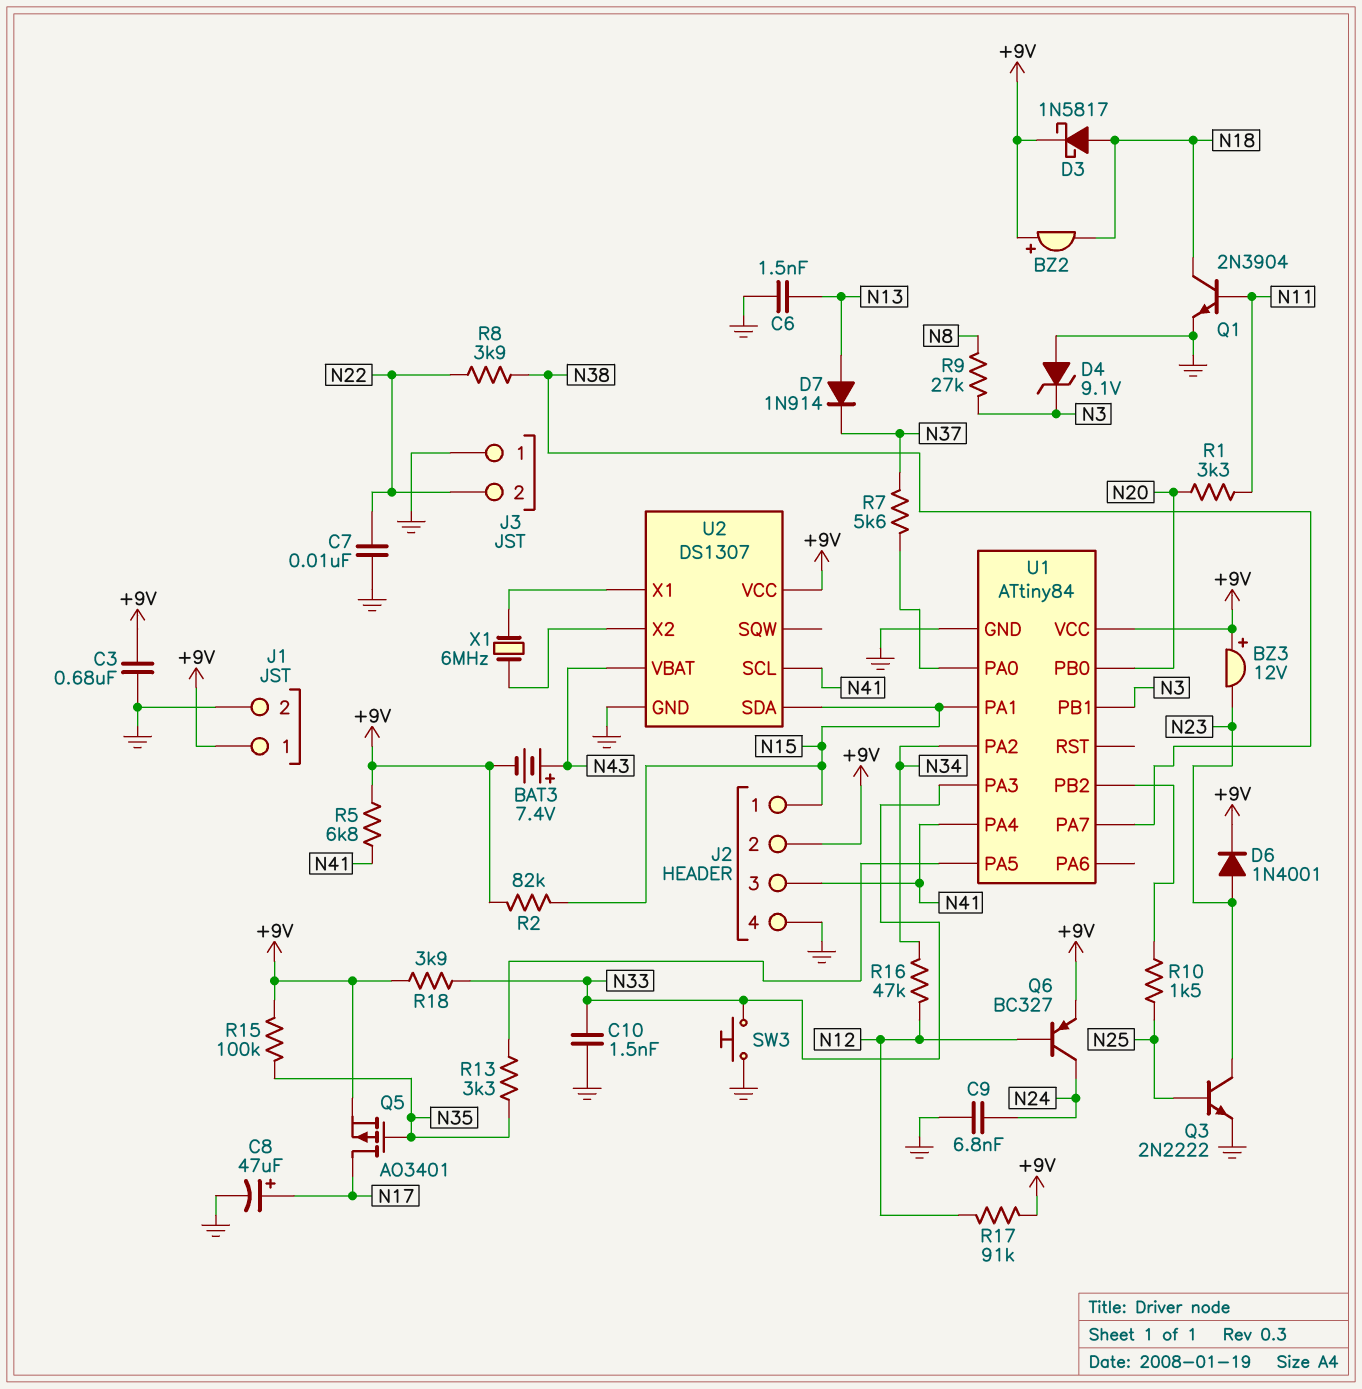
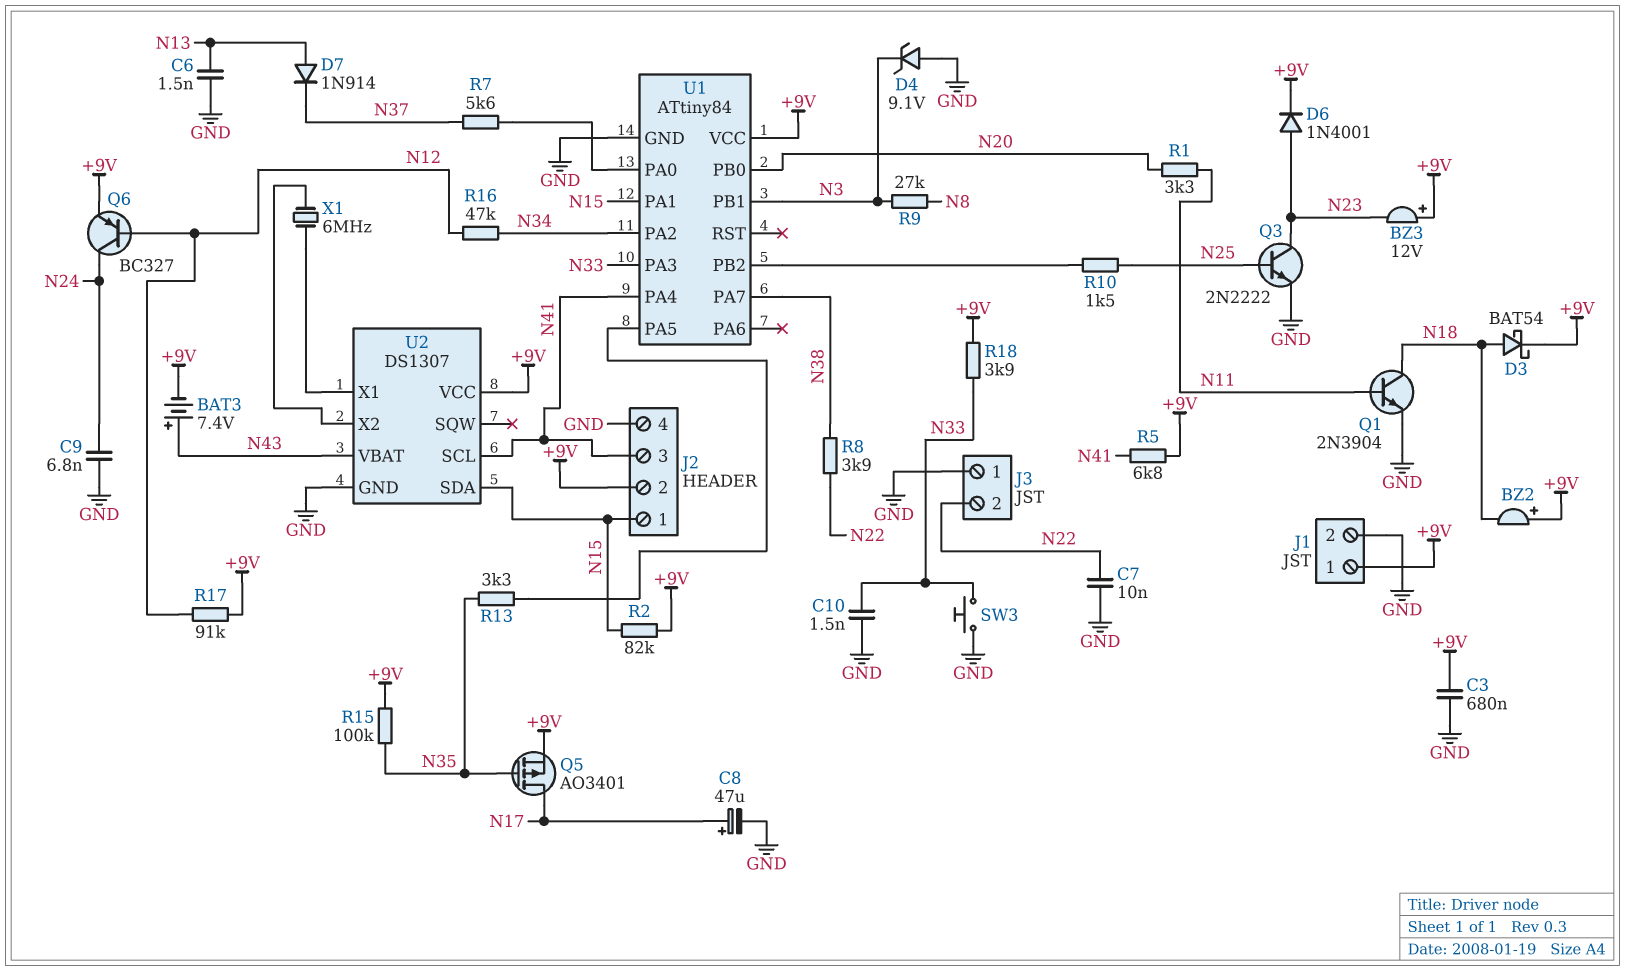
D3: schottky 1N5817 (A N18, K +9V) -> schottky BAT54 (A N18, K +9V)

